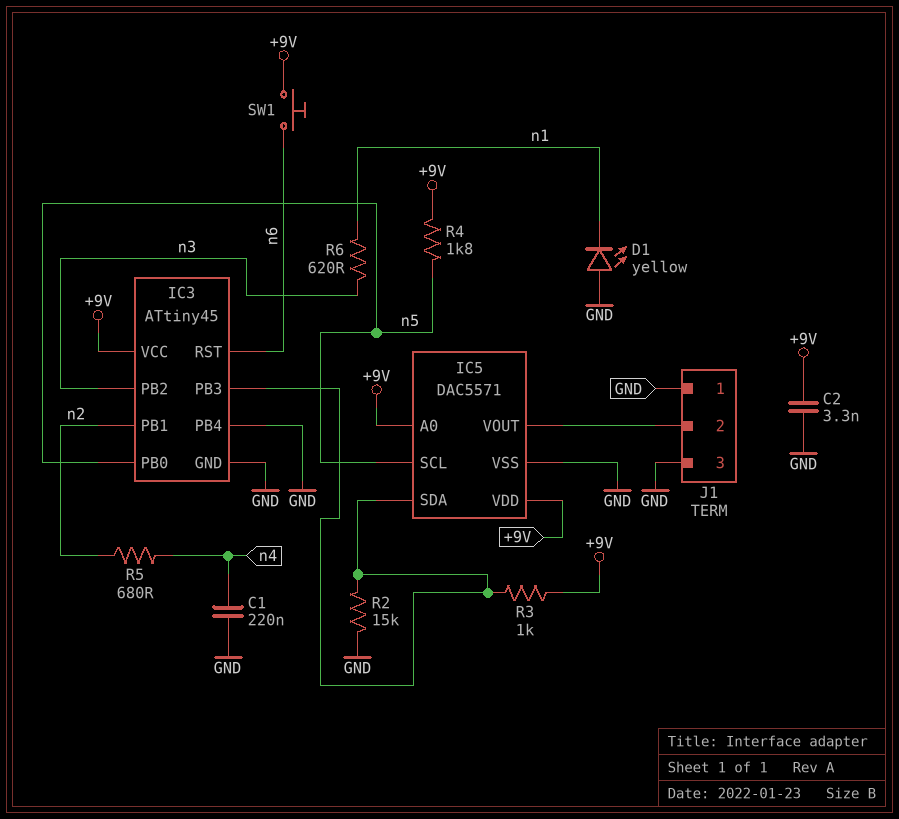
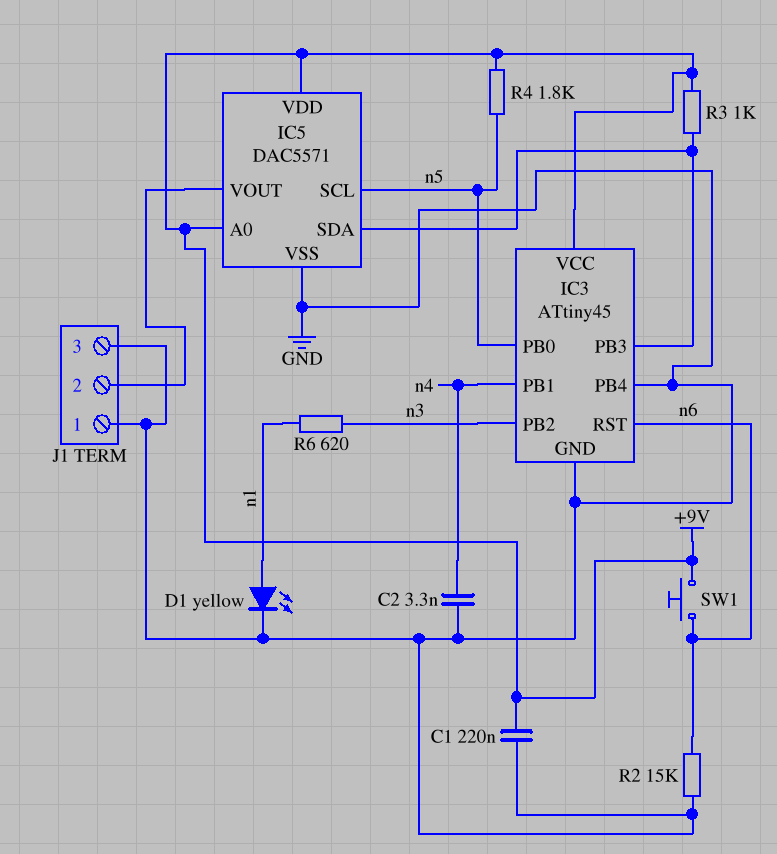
C1: 220nF (GND, n4) -> 220nF (+9V, GND)
C2: 3.3nF (+9V, GND) -> 3.3nF (GND, n4)
D1: LED yellow (A GND, K n1) -> LED yellow (A n1, K GND)
IC3 pin PB1: n2 -> n4
R2: 15k (GND, IC3/PB3) -> 15k (GND, n6)
R5: 680 (n2, n4) -> none

